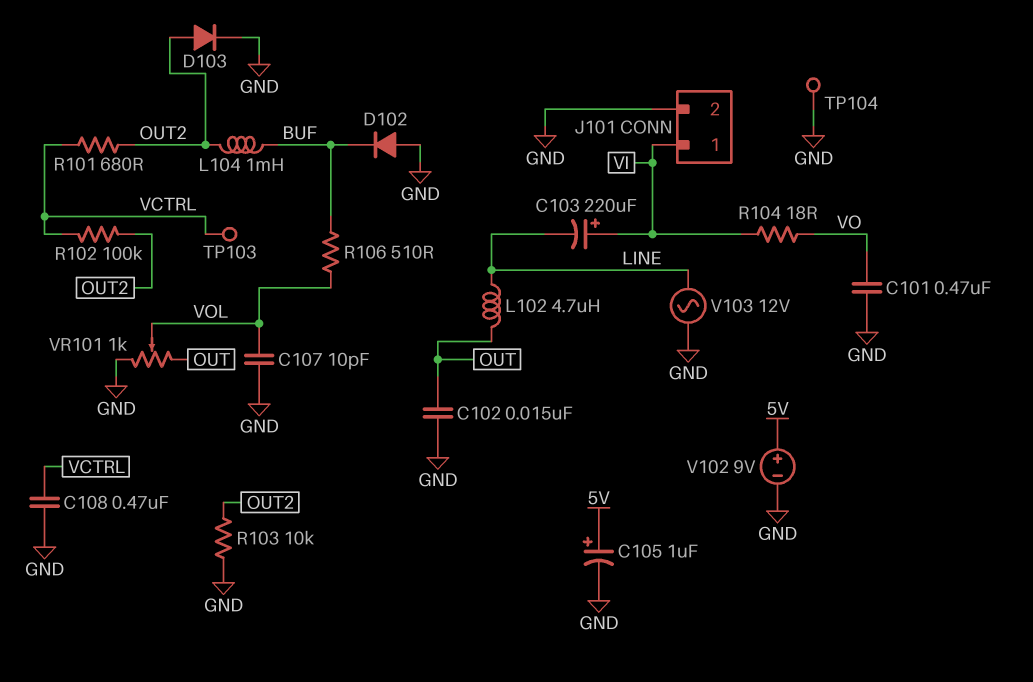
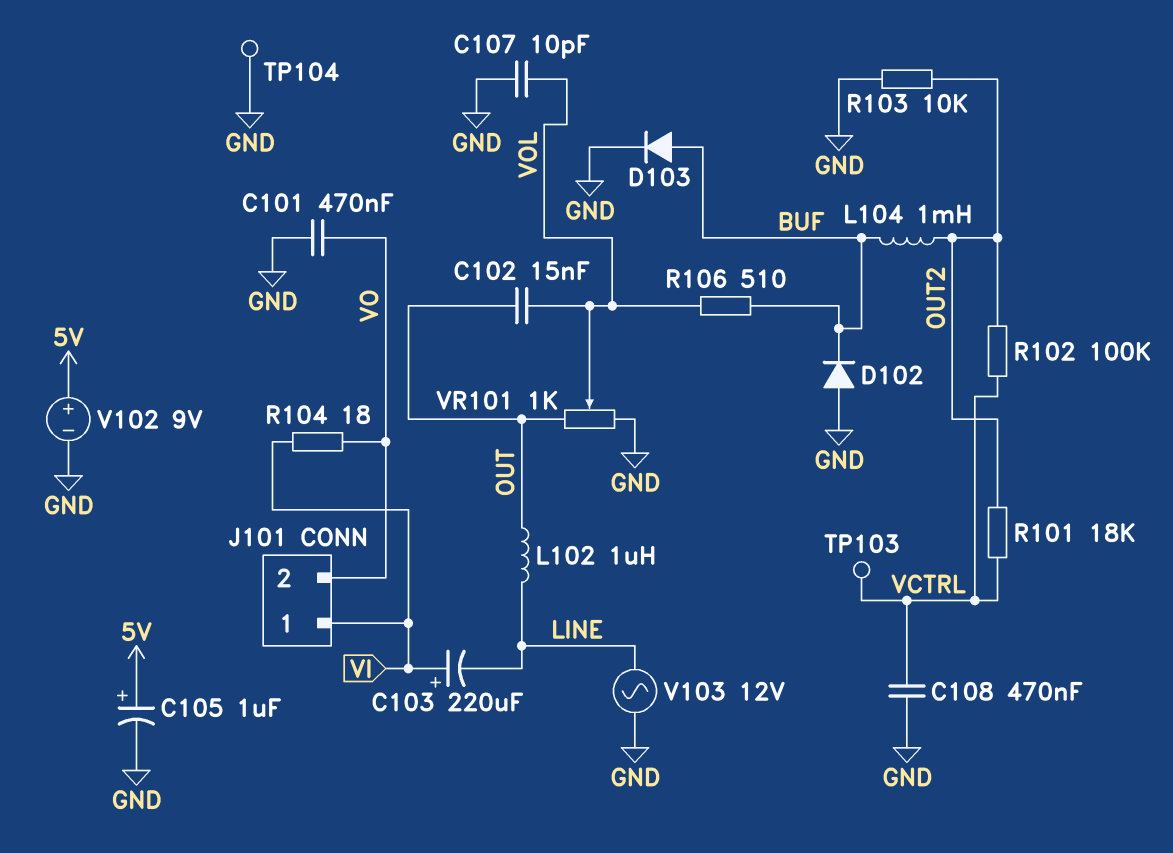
C102: 15nF (GND, OUT) -> 15nF (OUT, VOL)
D103: diode (A OUT2, K GND) -> diode (A BUF, K GND)
J101 pin 2: GND -> VO
L102: 4.7uH (LINE, OUT) -> 1uH (LINE, OUT)
R101: 680 (OUT2, VCTRL) -> 18k (OUT2, VCTRL)

